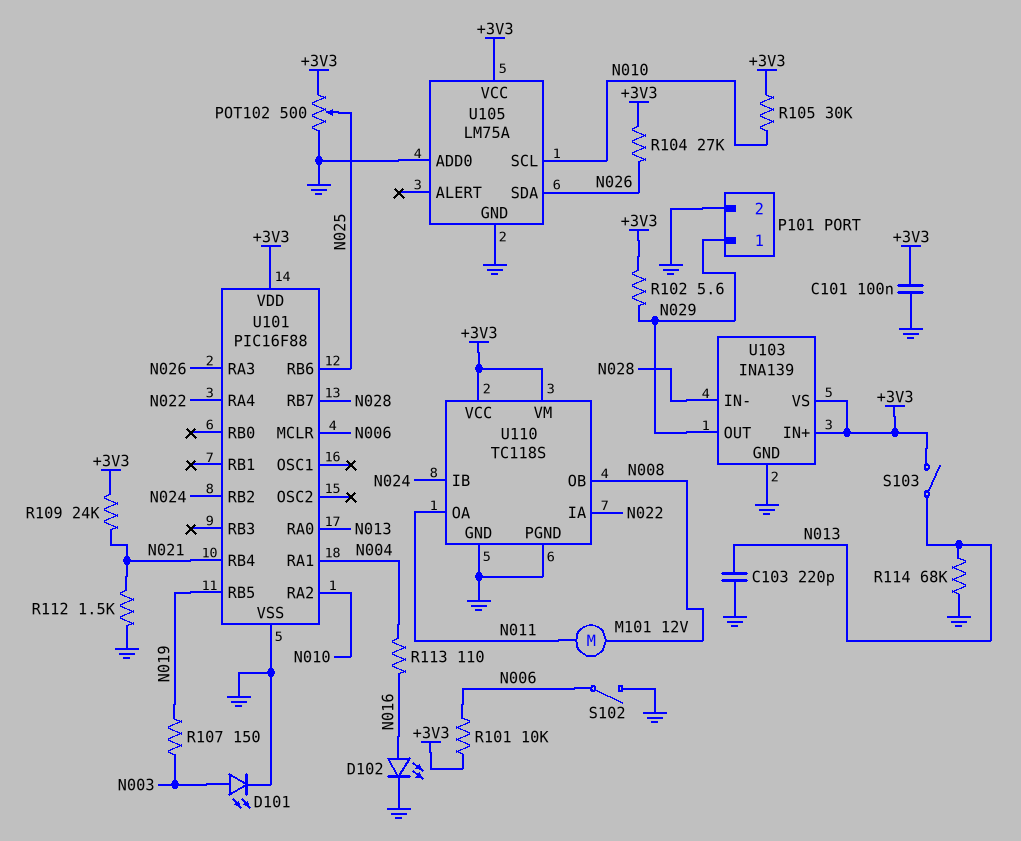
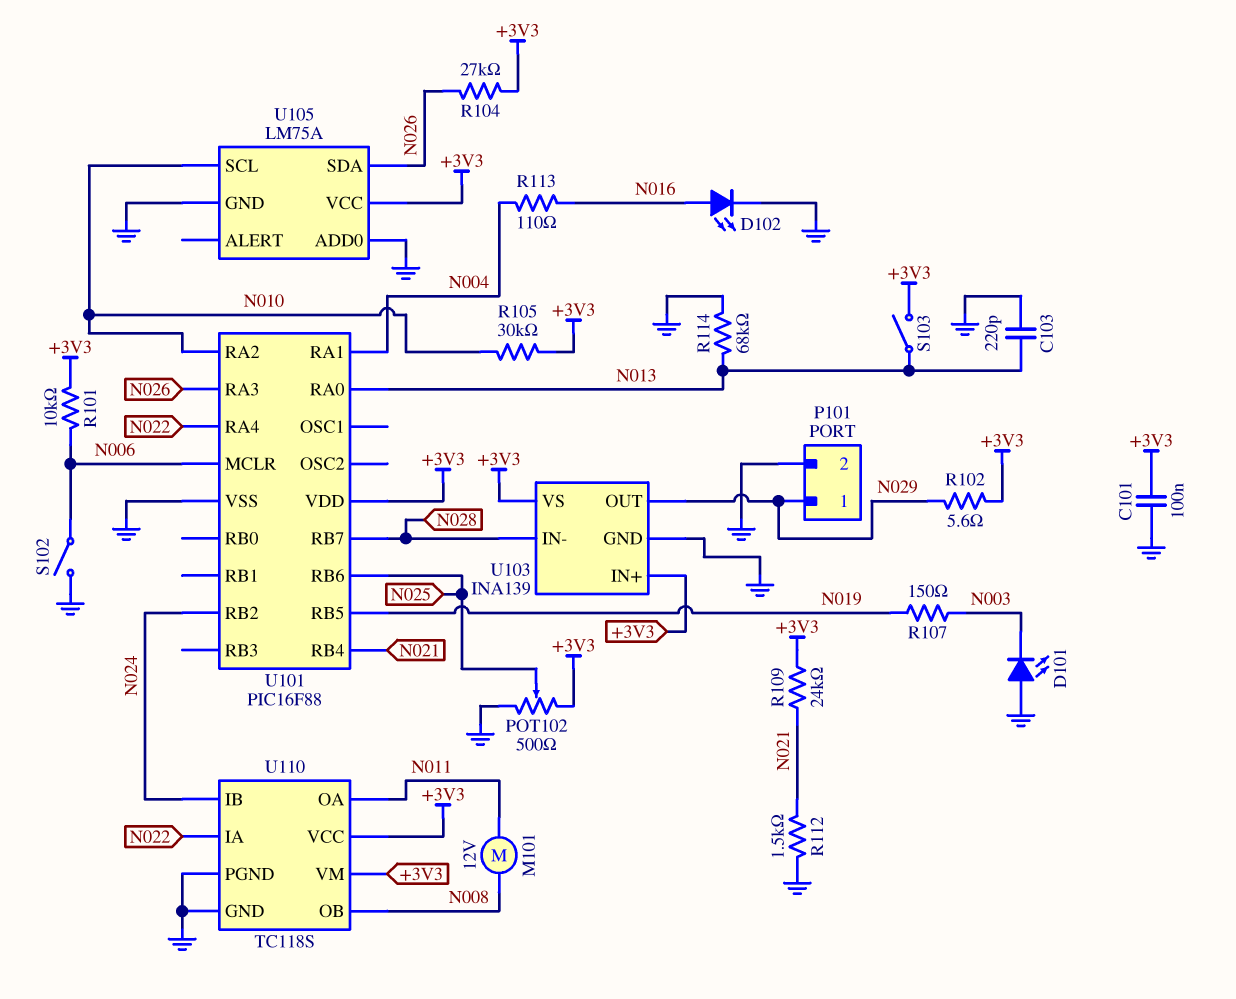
D101: LED (A N003, K GND) -> LED (A GND, K N003)

